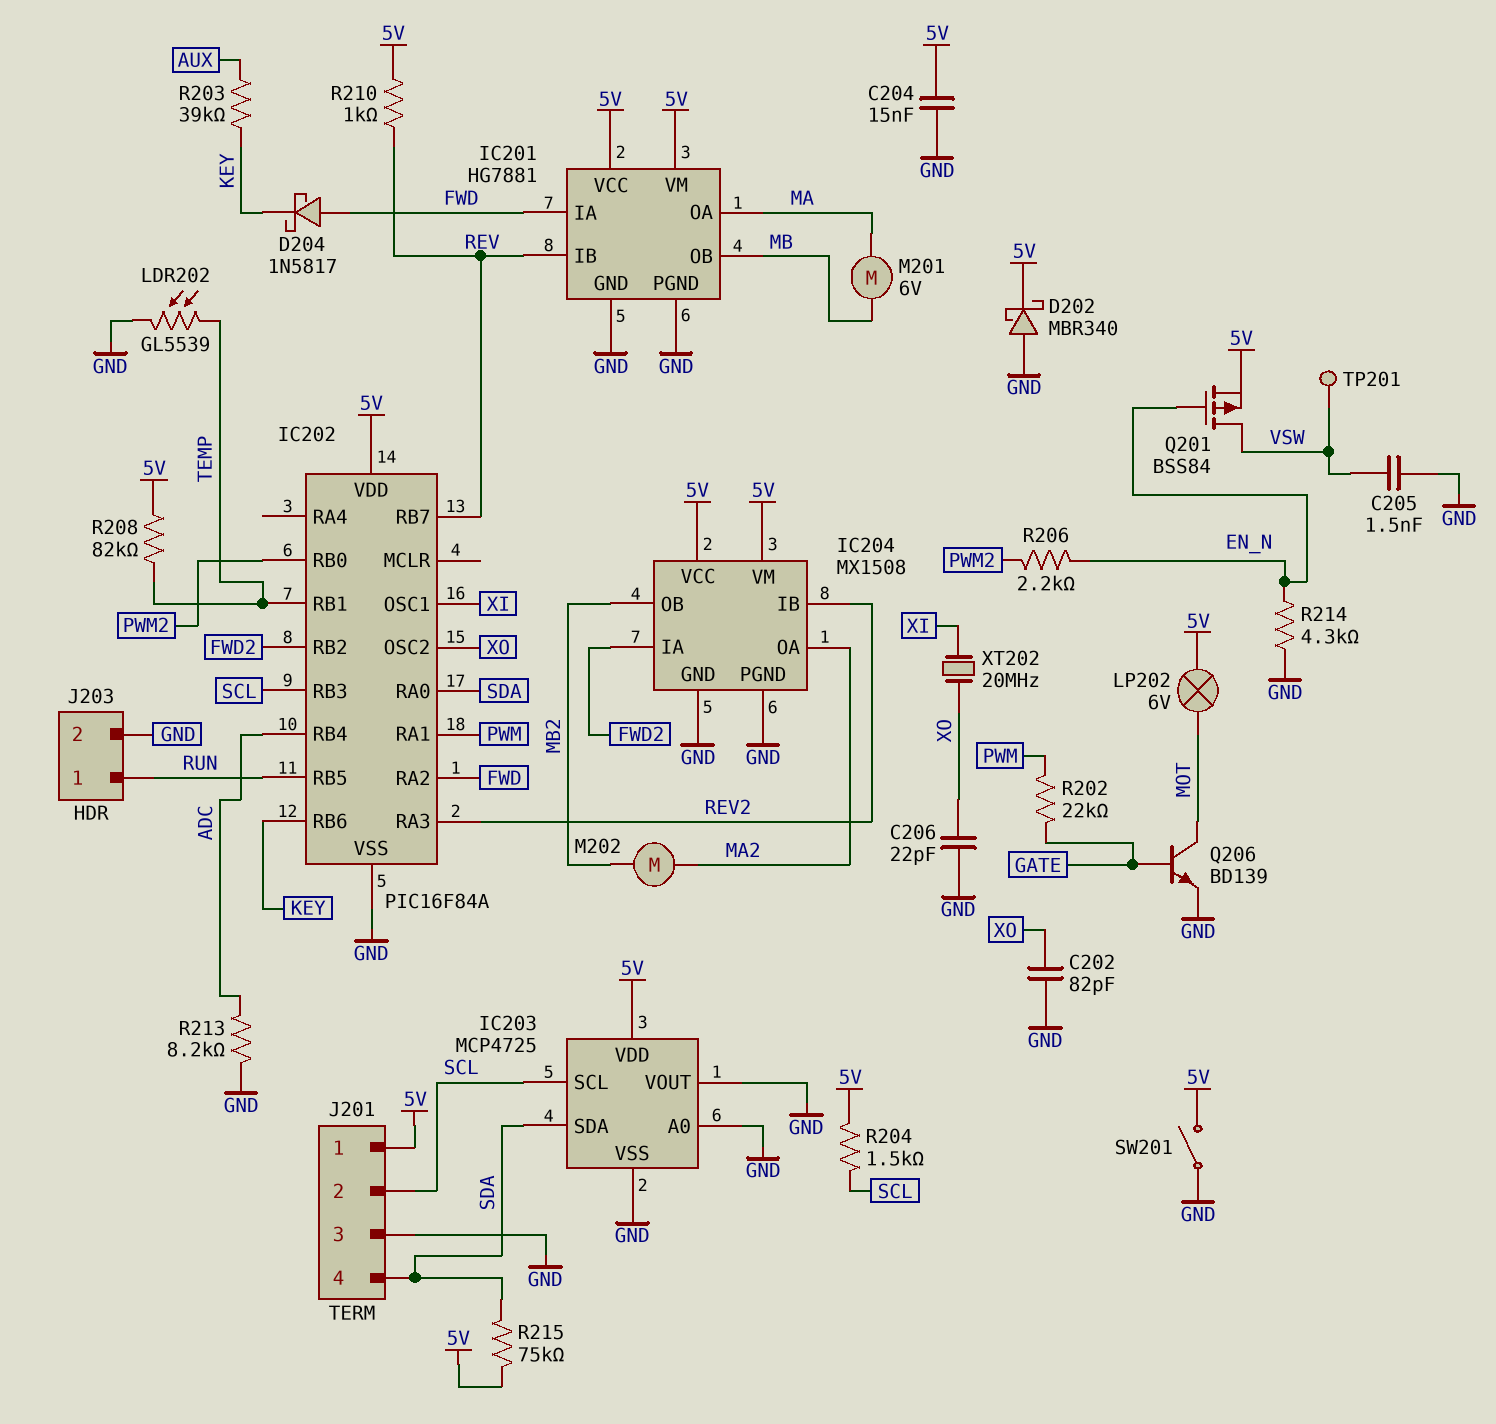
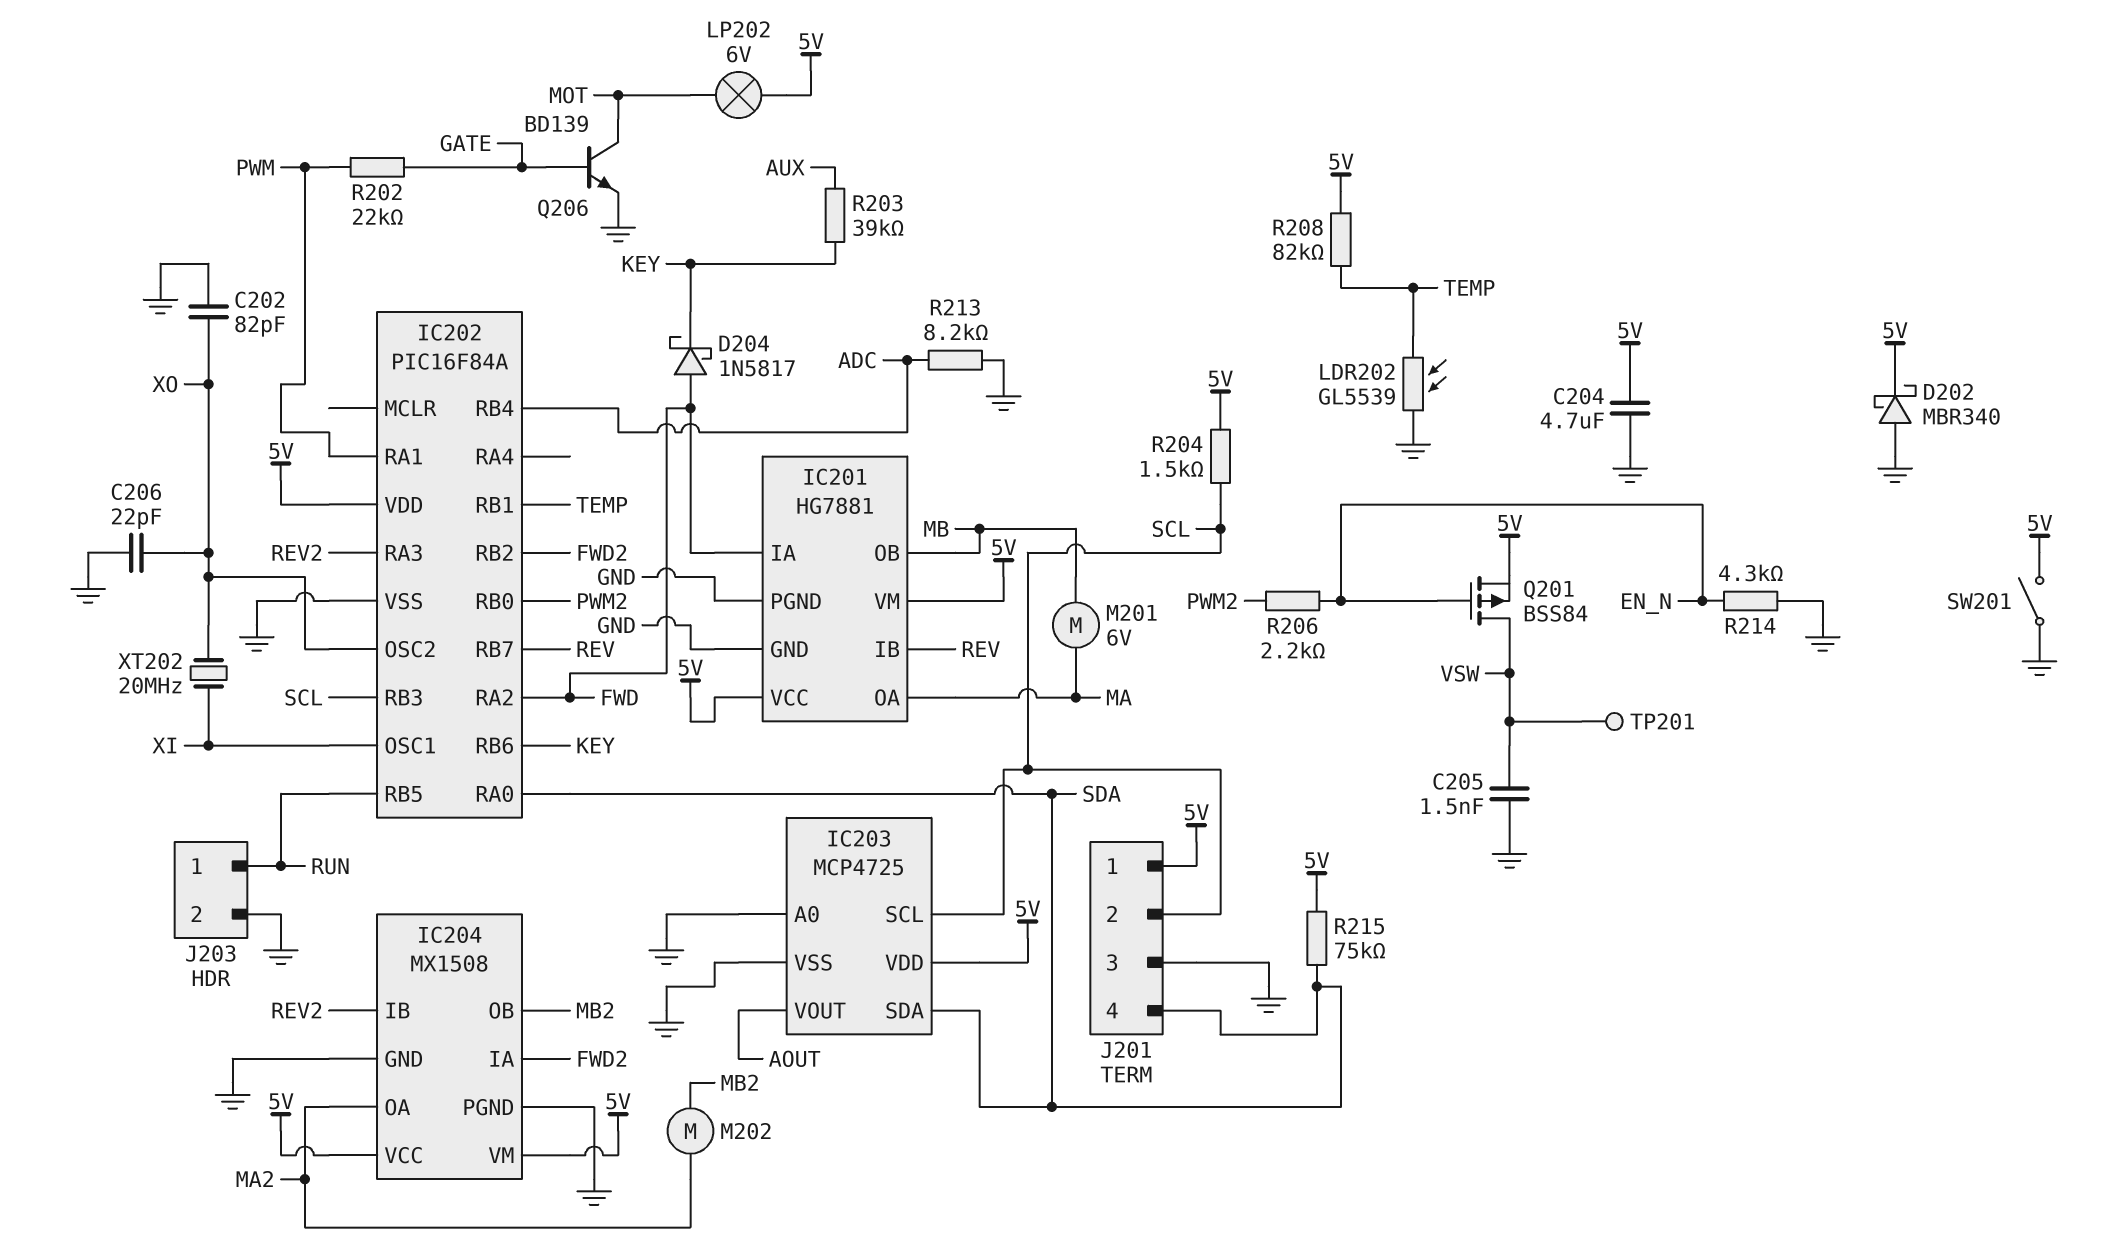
C204: 15nF (5V, GND) -> 4.7uF (5V, GND)
IC203 pin VOUT: GND -> AOUT
R210: 1k (5V, REV) -> none

